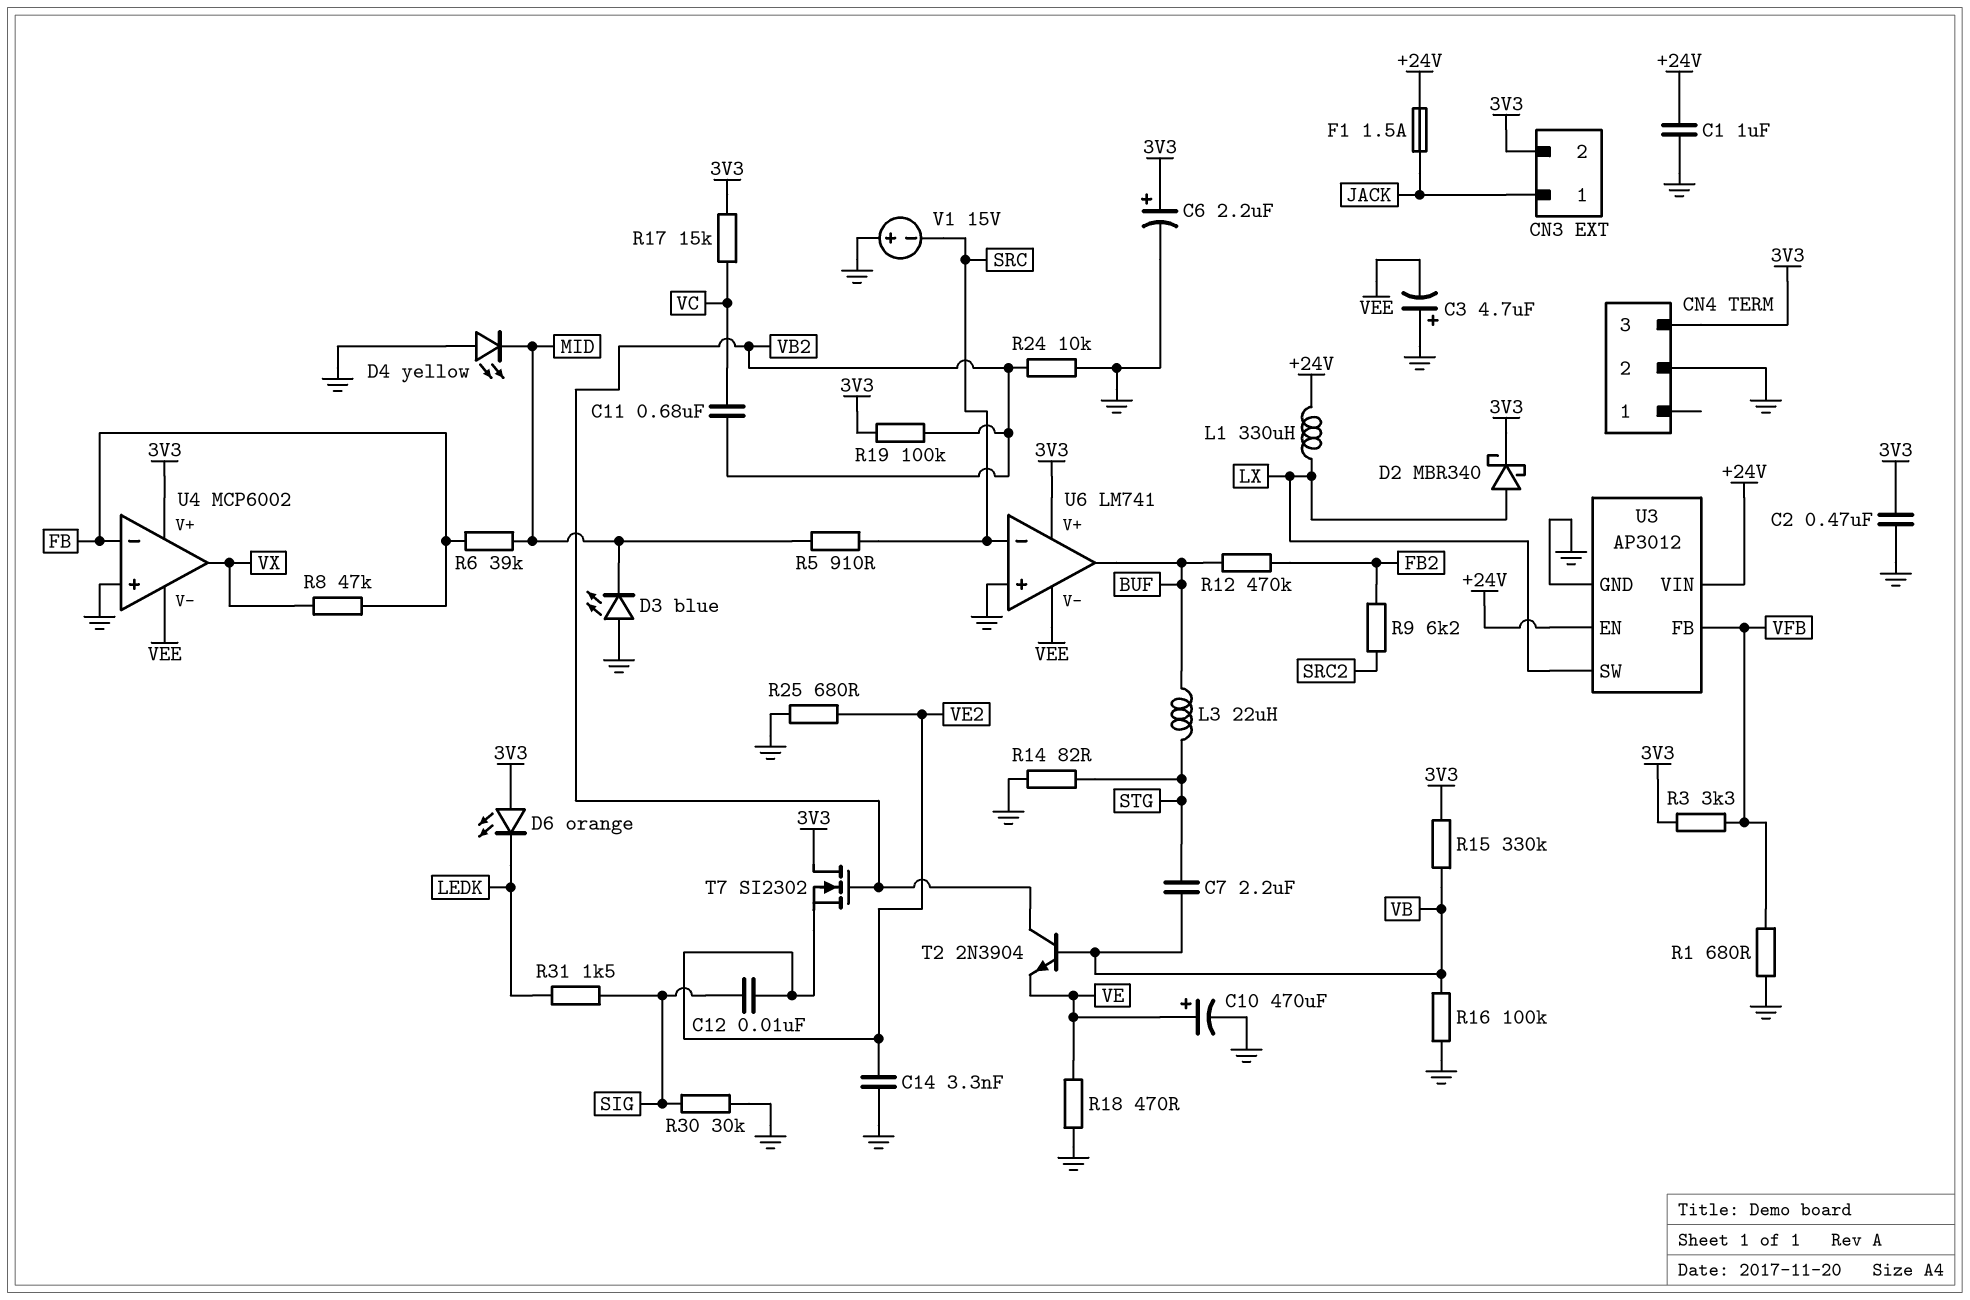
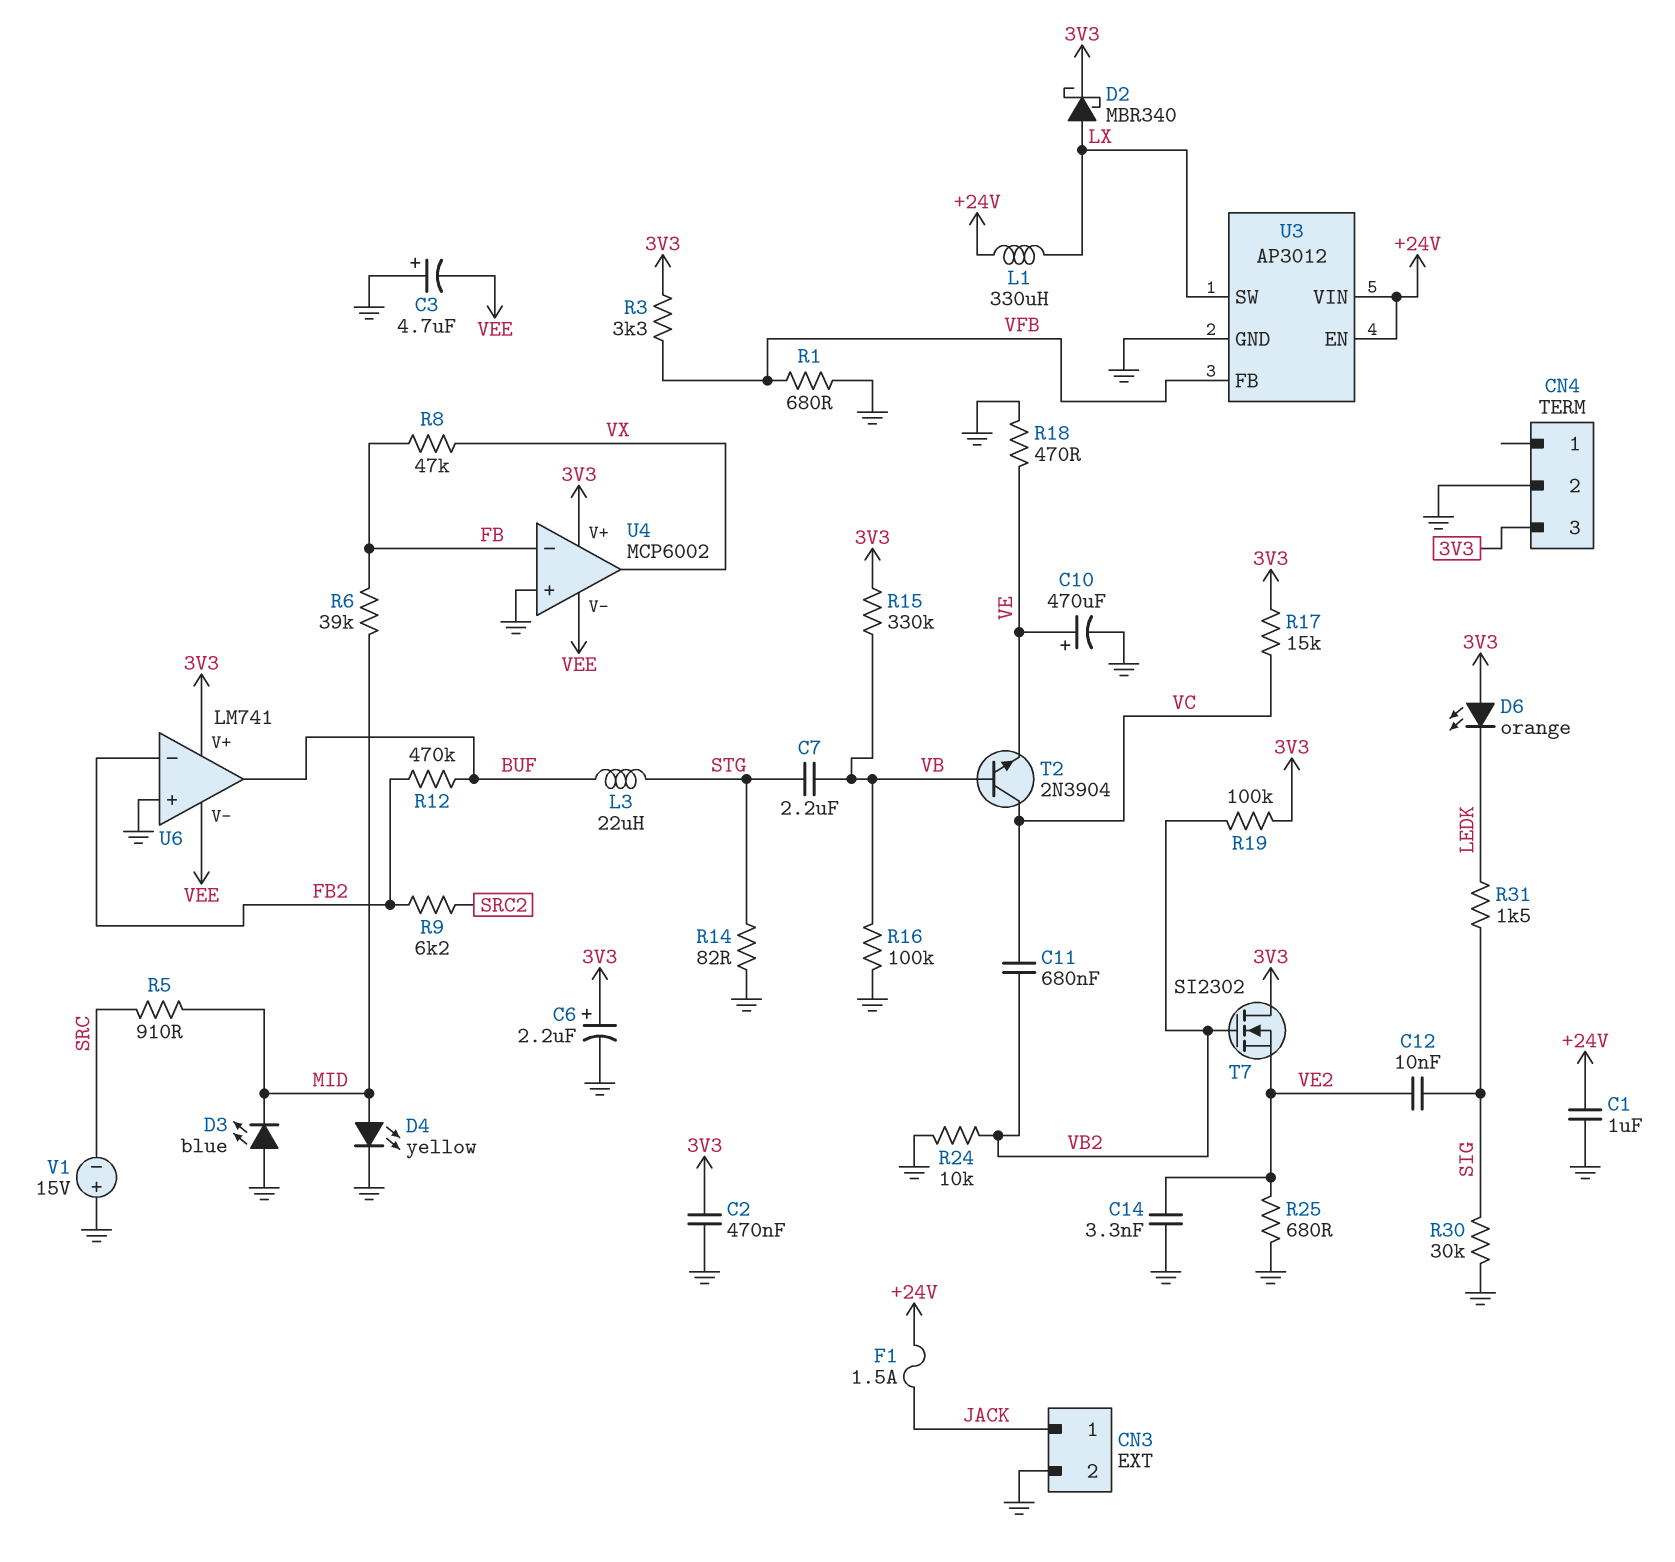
CN3 pin 2: 3V3 -> GND
D4: LED yellow (A GND, K MID) -> LED yellow (A MID, K GND)
T2: NPN 2N3904 (B VB, C VB2, E VE) -> NPN 2N3904 (B VB, C VC, E VE)
U6 pin in-: SRC -> FB2

